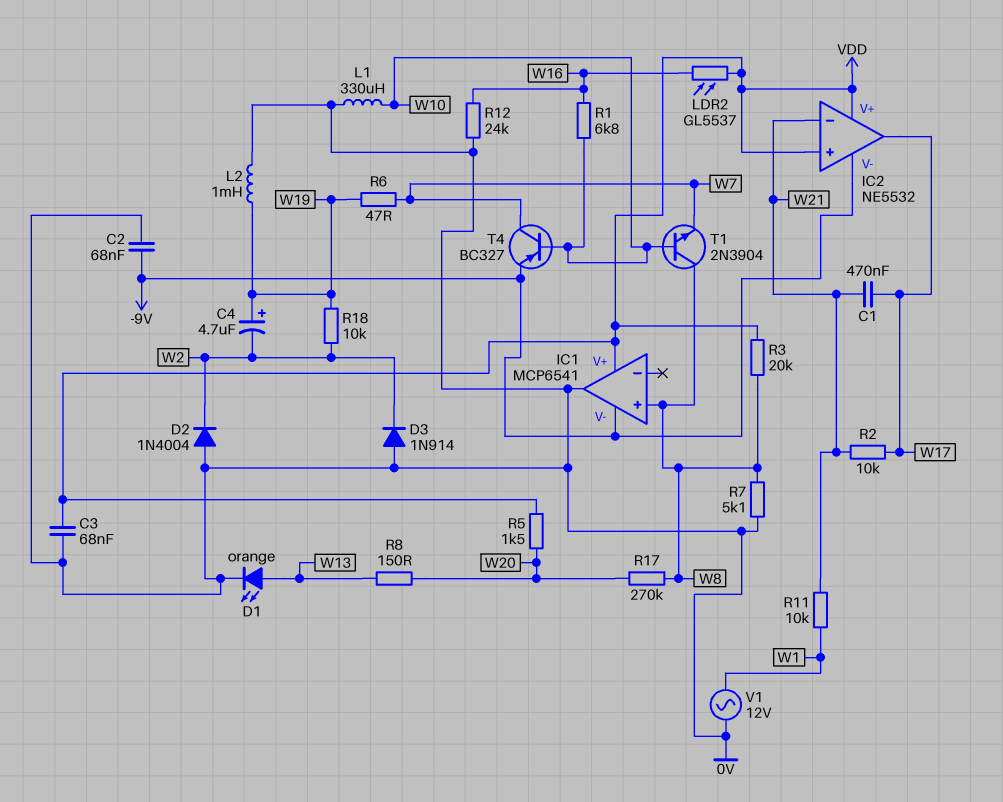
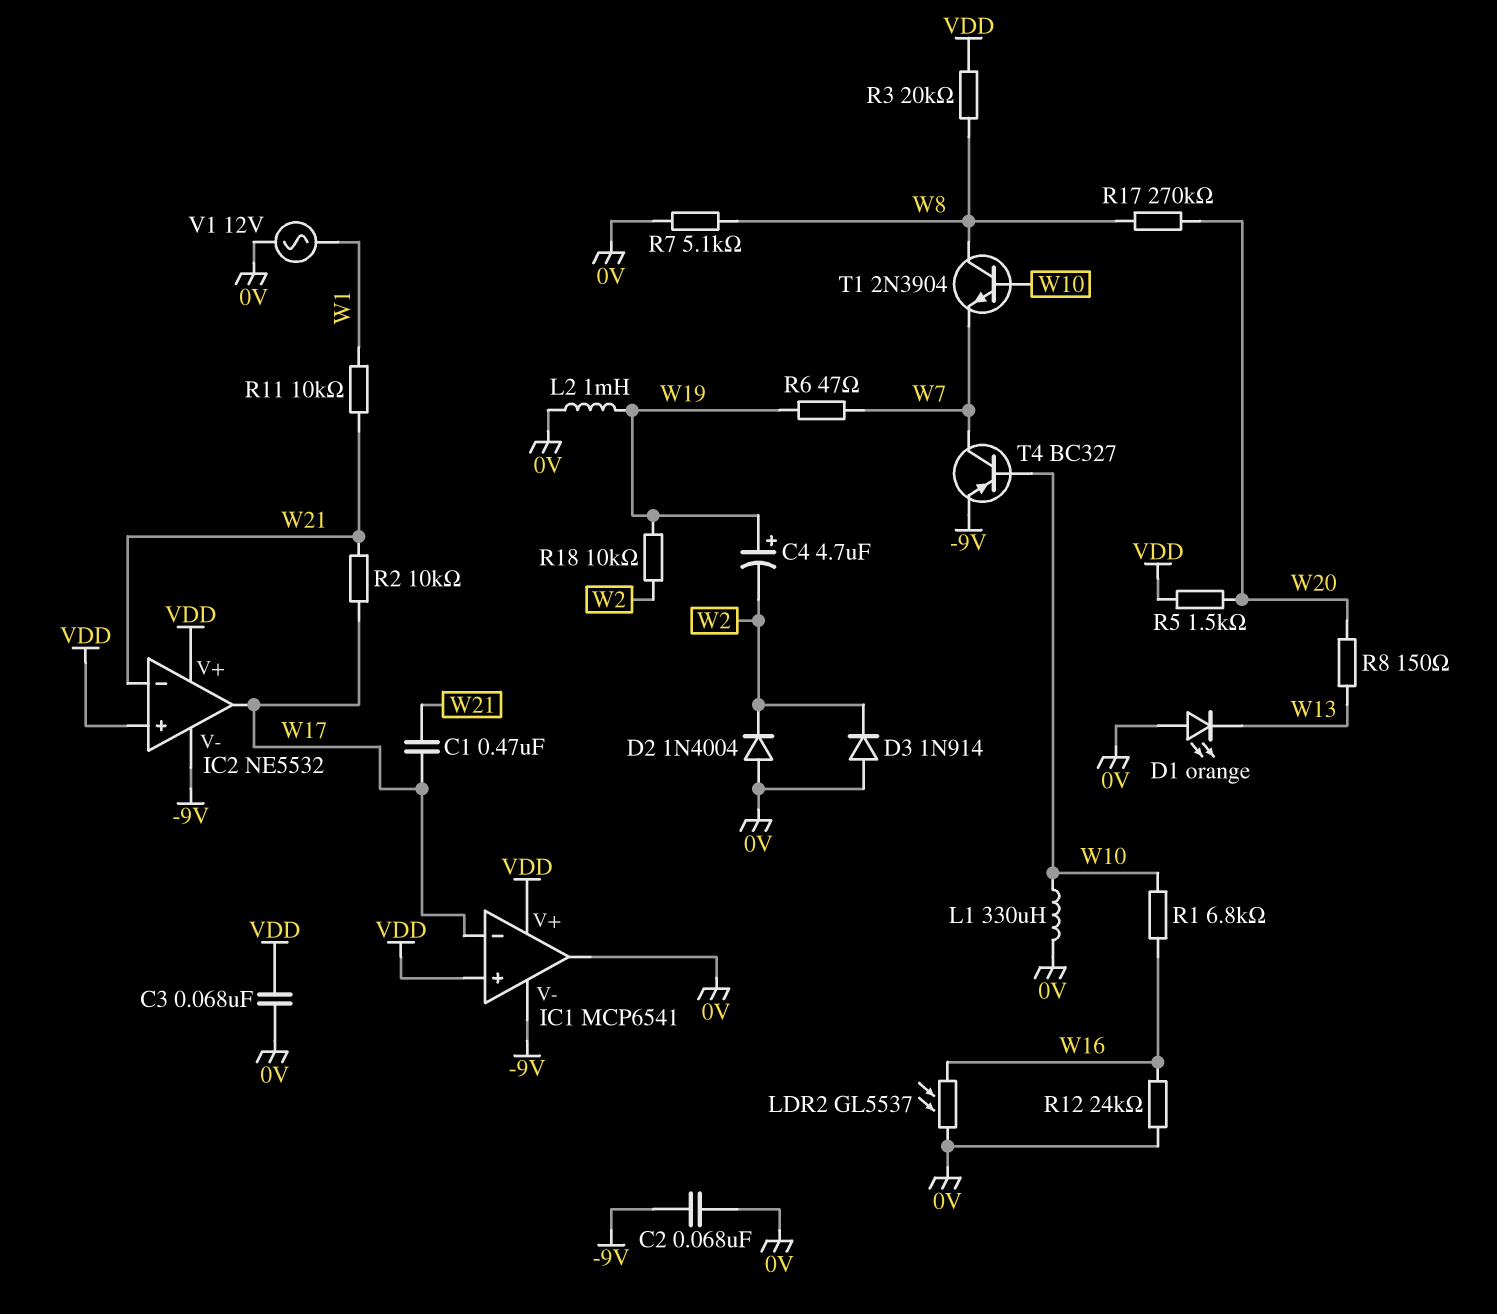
D1: LED orange (A W13, K 0V) -> LED orange (A 0V, K W13)
IC1 pin in+: W8 -> VDD
IC1 pin in-: none -> W17
LDR2: GL5537 (VDD, W16) -> GL5537 (0V, W16)

